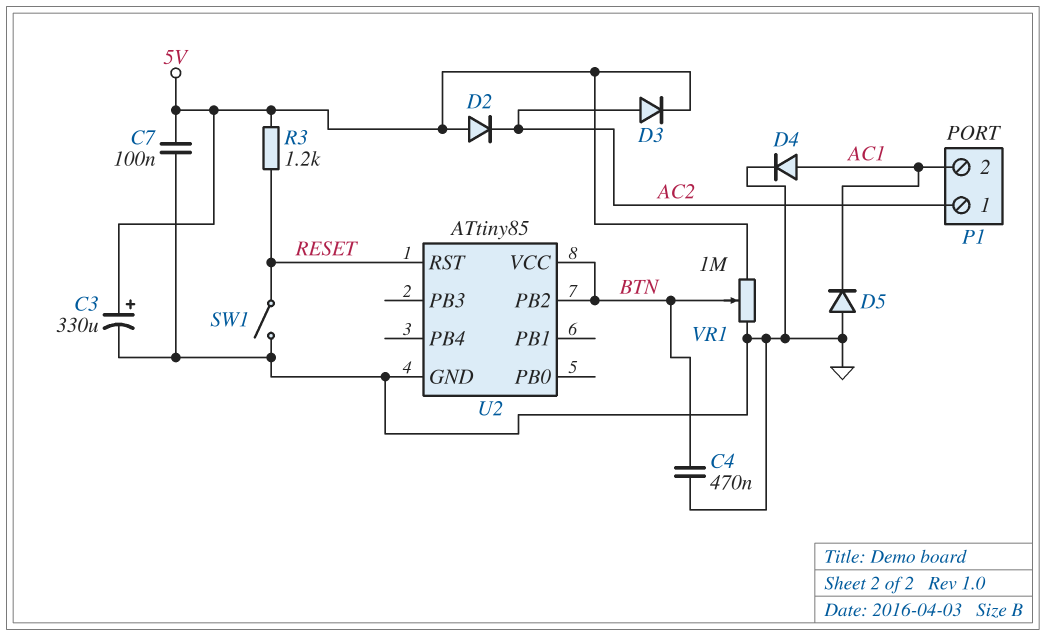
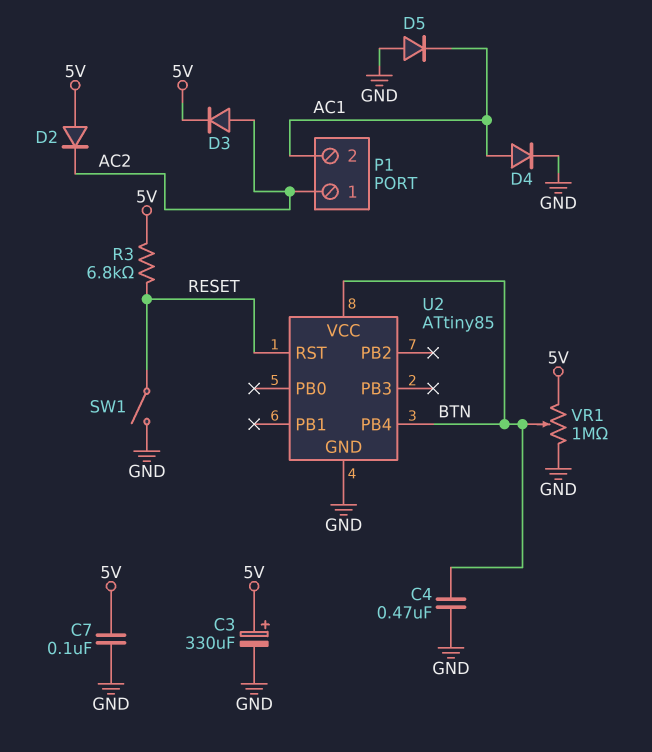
R3: 1.2k (5V, RESET) -> 6.8k (5V, RESET)
U2 pin PB2: BTN -> none
U2 pin PB4: none -> BTN

